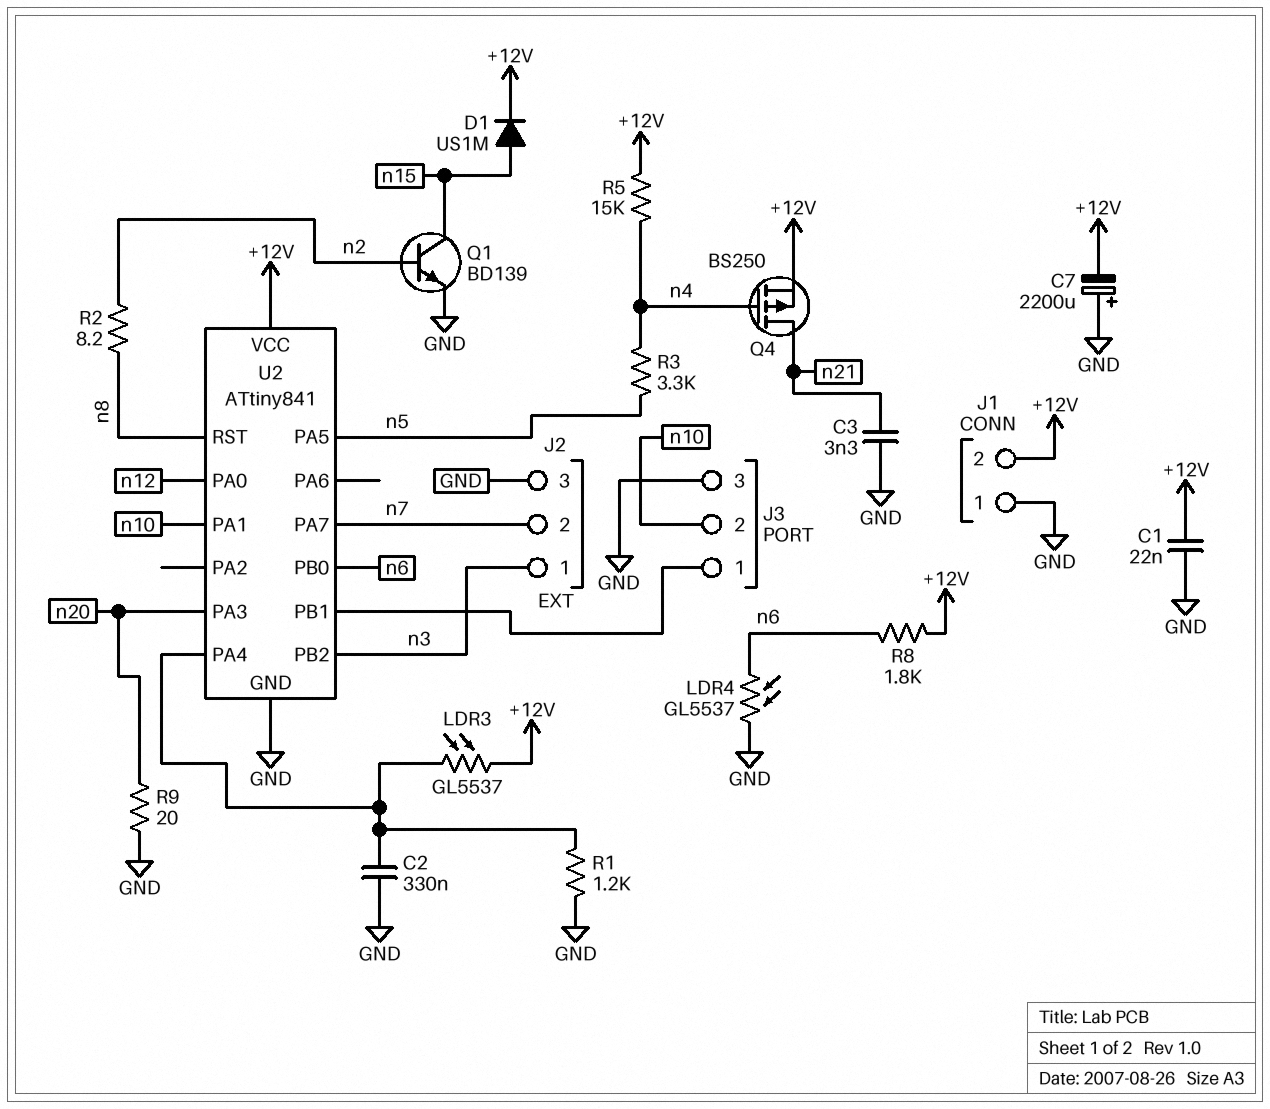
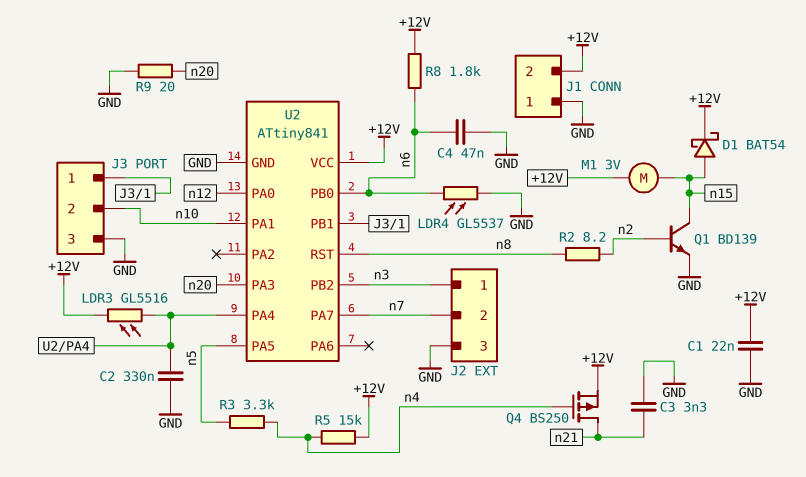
C4: none -> 47nF (GND, n6)
C7: 2200uF (plus GND, minus +12V) -> none
D1: diode US1M (A n15, K +12V) -> schottky BAT54 (A n15, K +12V)
LDR3: GL5537 (+12V, U2/PA4) -> GL5516 (+12V, U2/PA4)
M1: none -> motor 3V (+12V, n15)
R1: 1.2k (GND, U2/PA4) -> none

